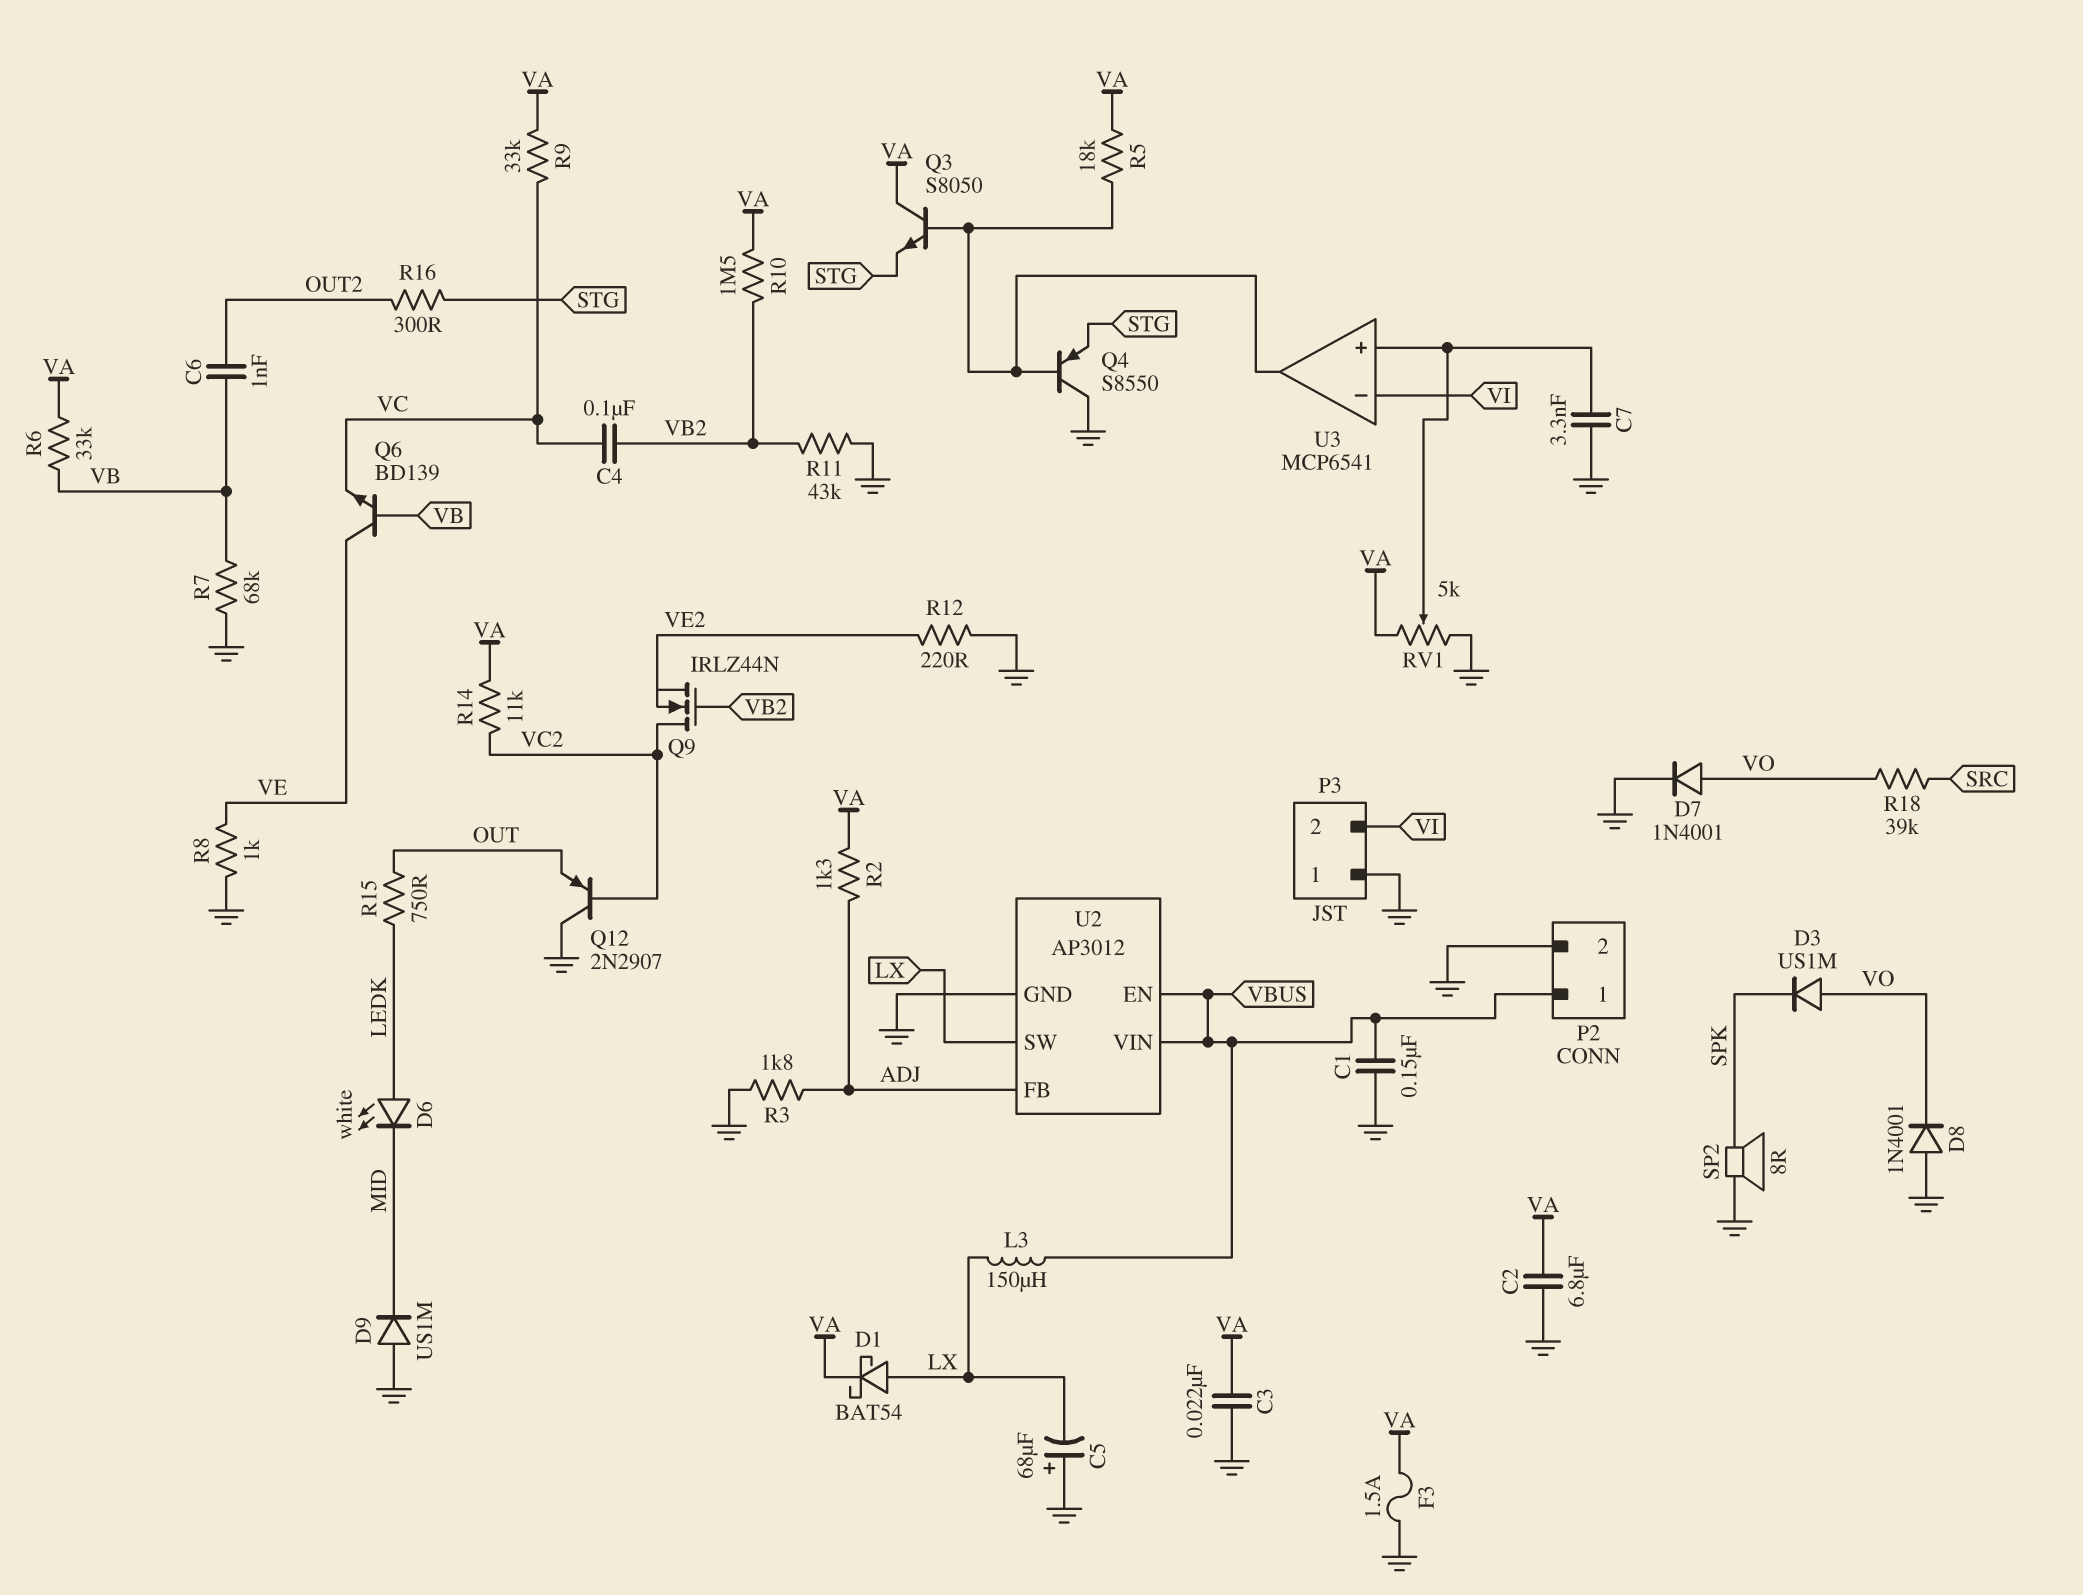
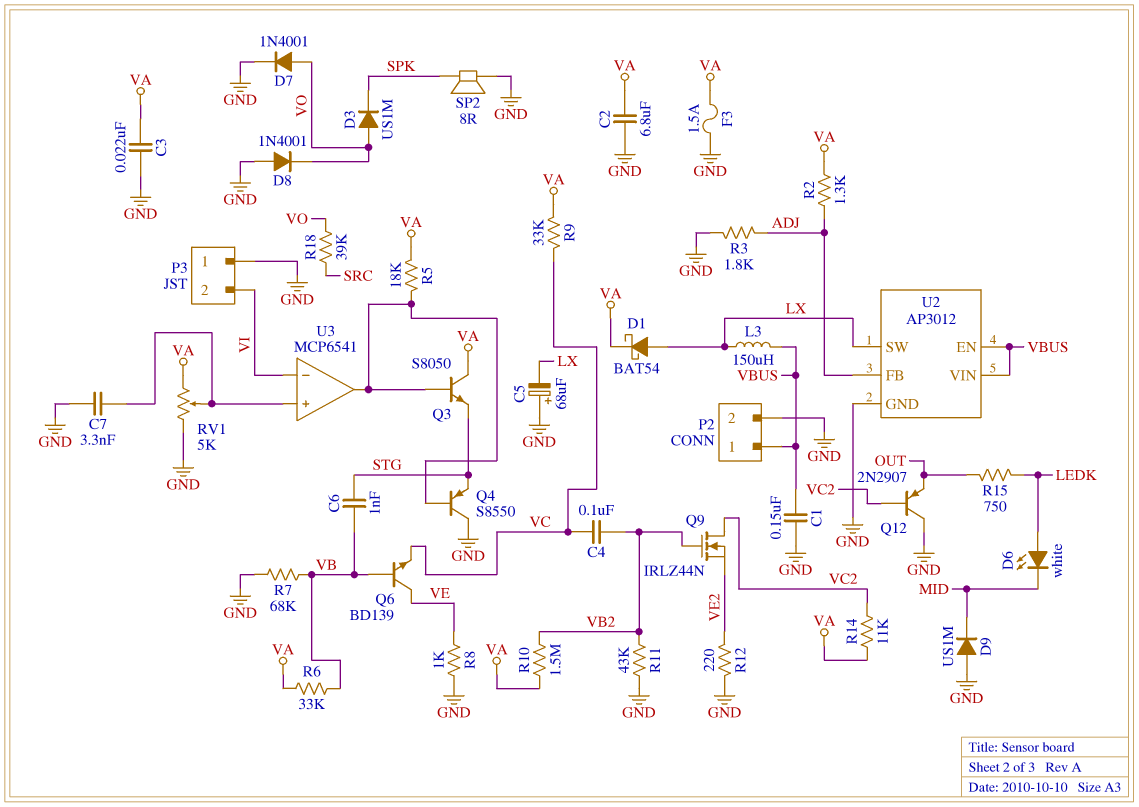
C6: 1nF (OUT2, VB) -> 1nF (STG, VB)
R16: 300 (OUT2, STG) -> none

